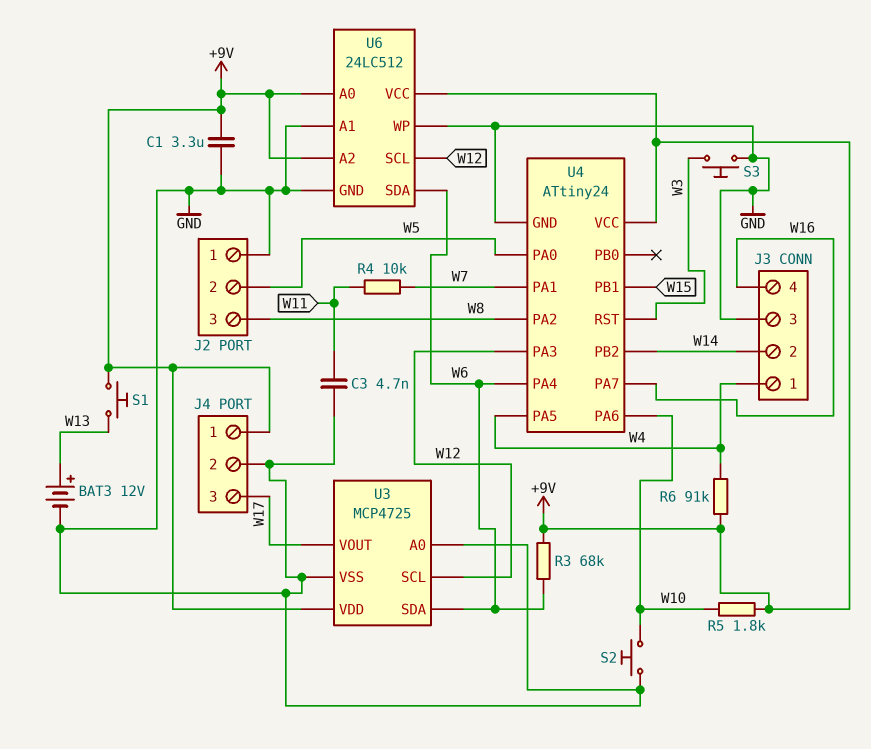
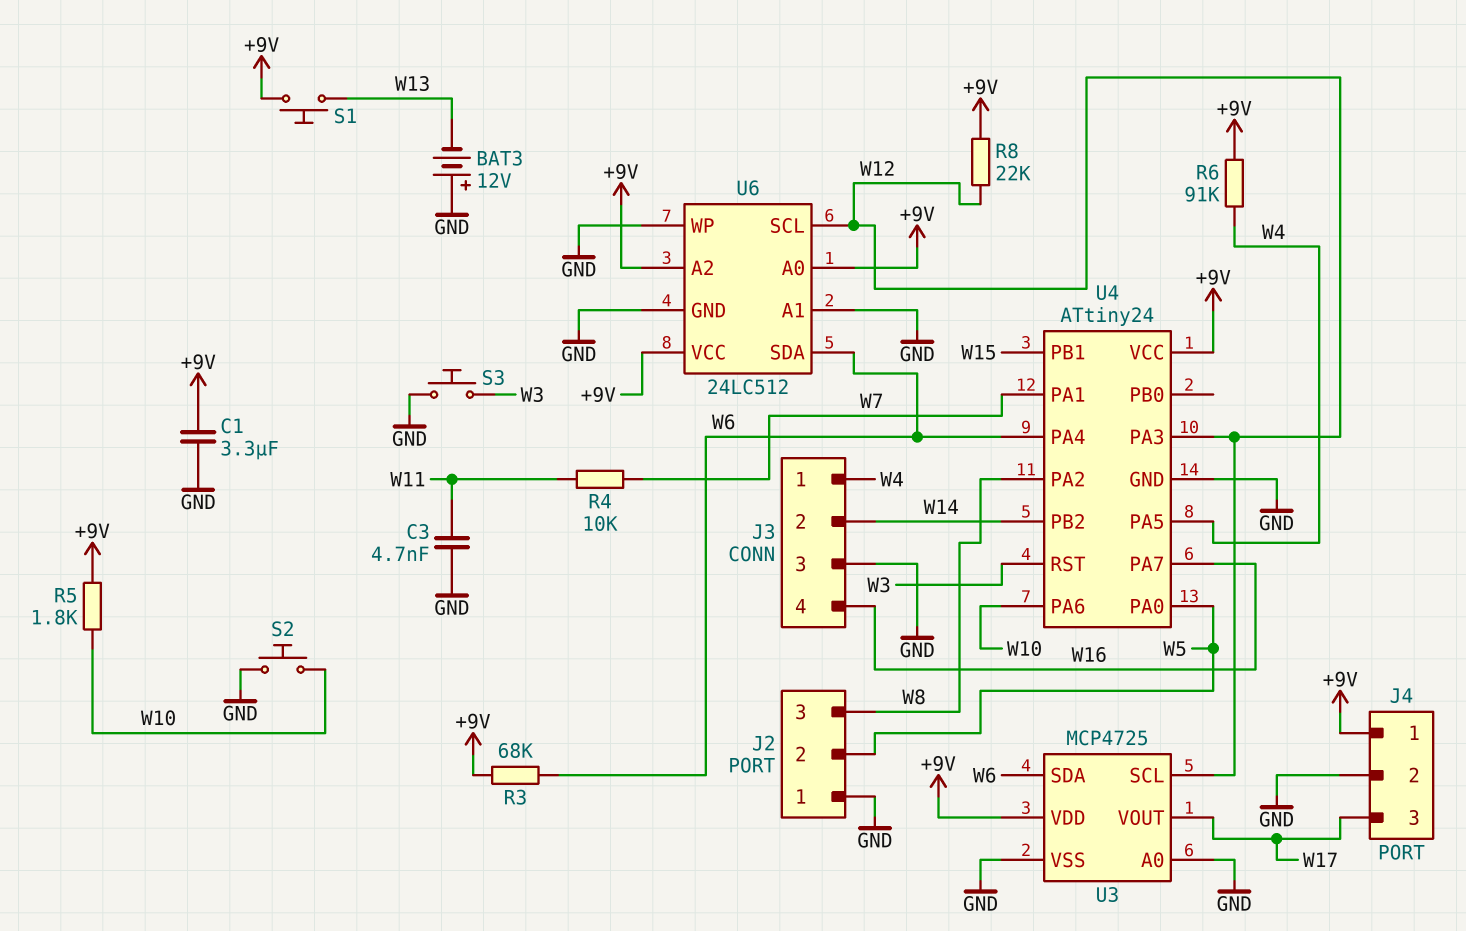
BAT3: 12V (plus W13, minus GND) -> 12V (plus GND, minus W13)
R8: none -> 22k (+9V, W12)

